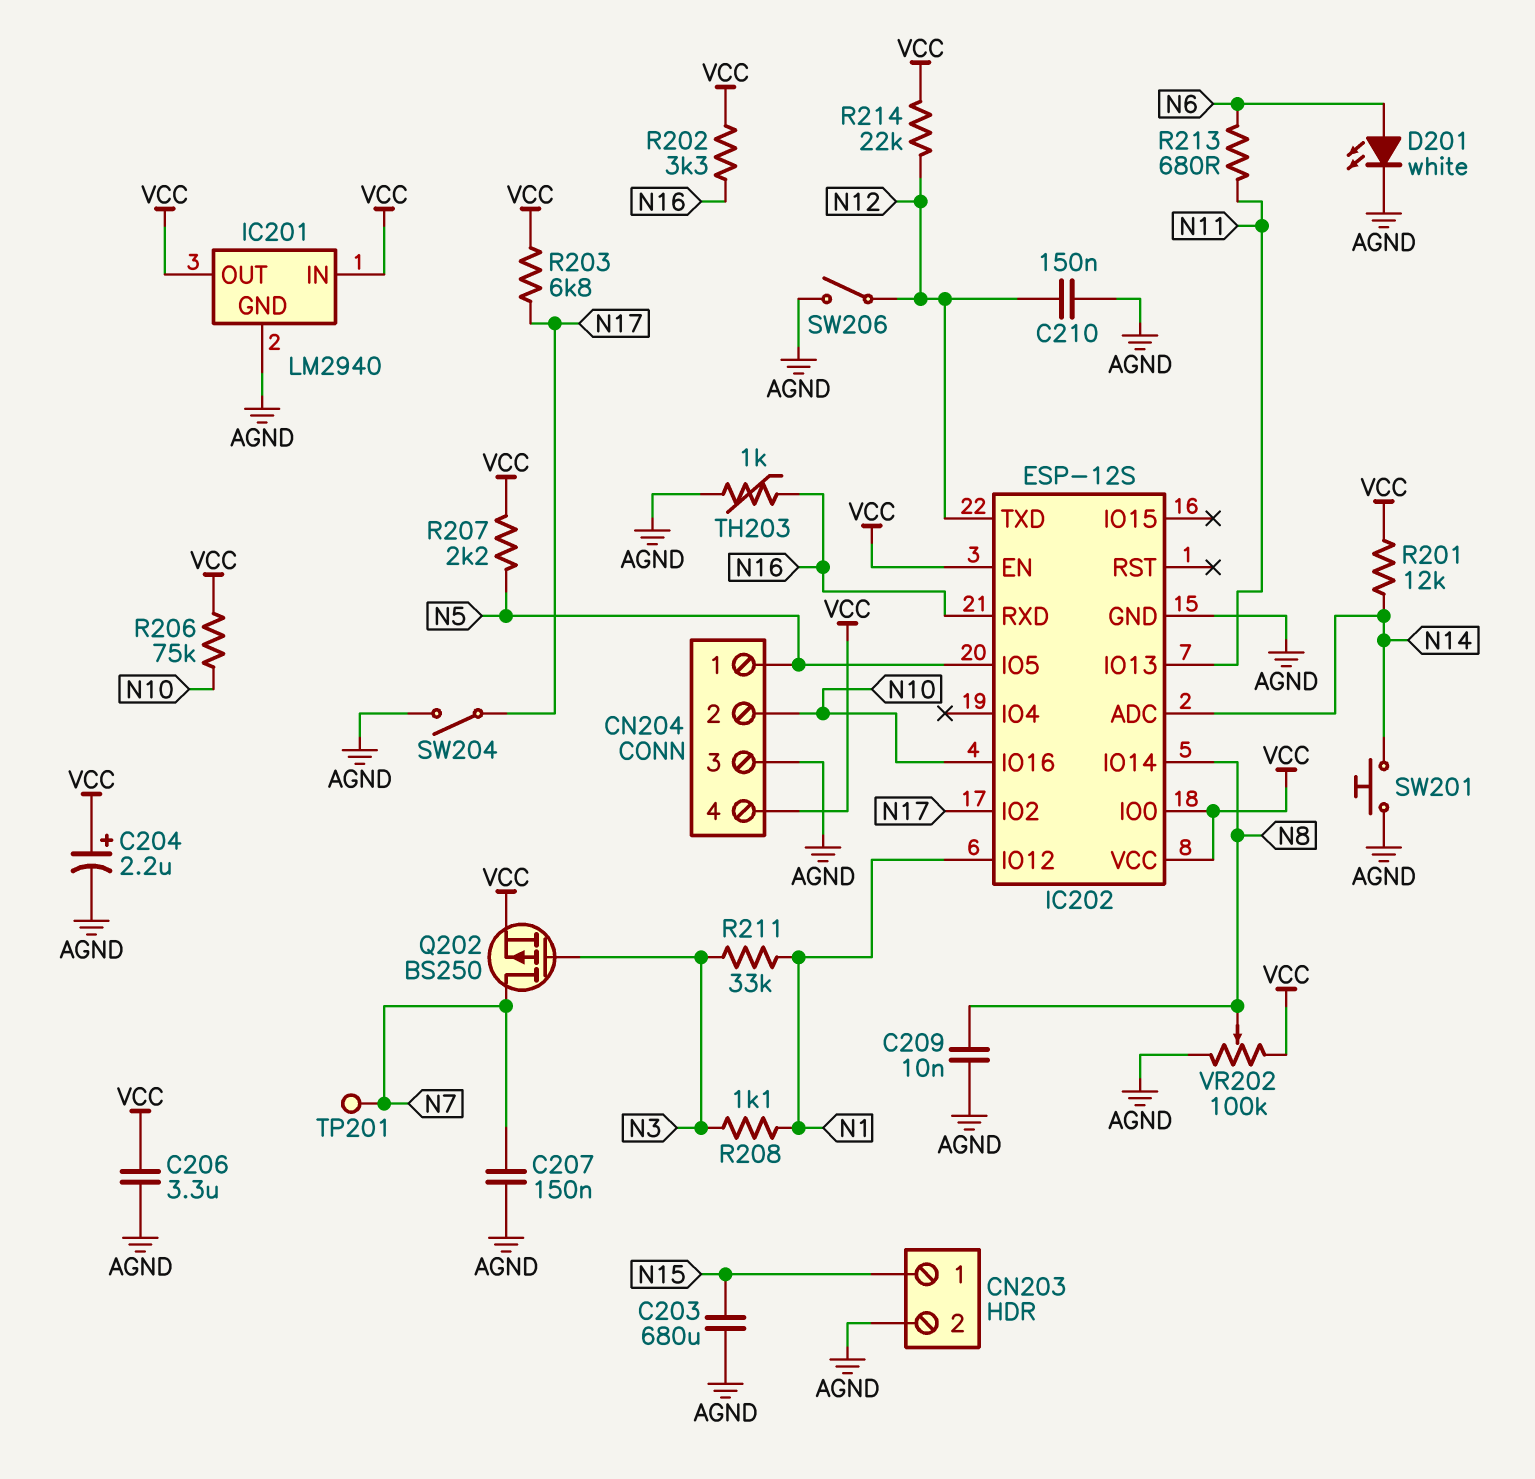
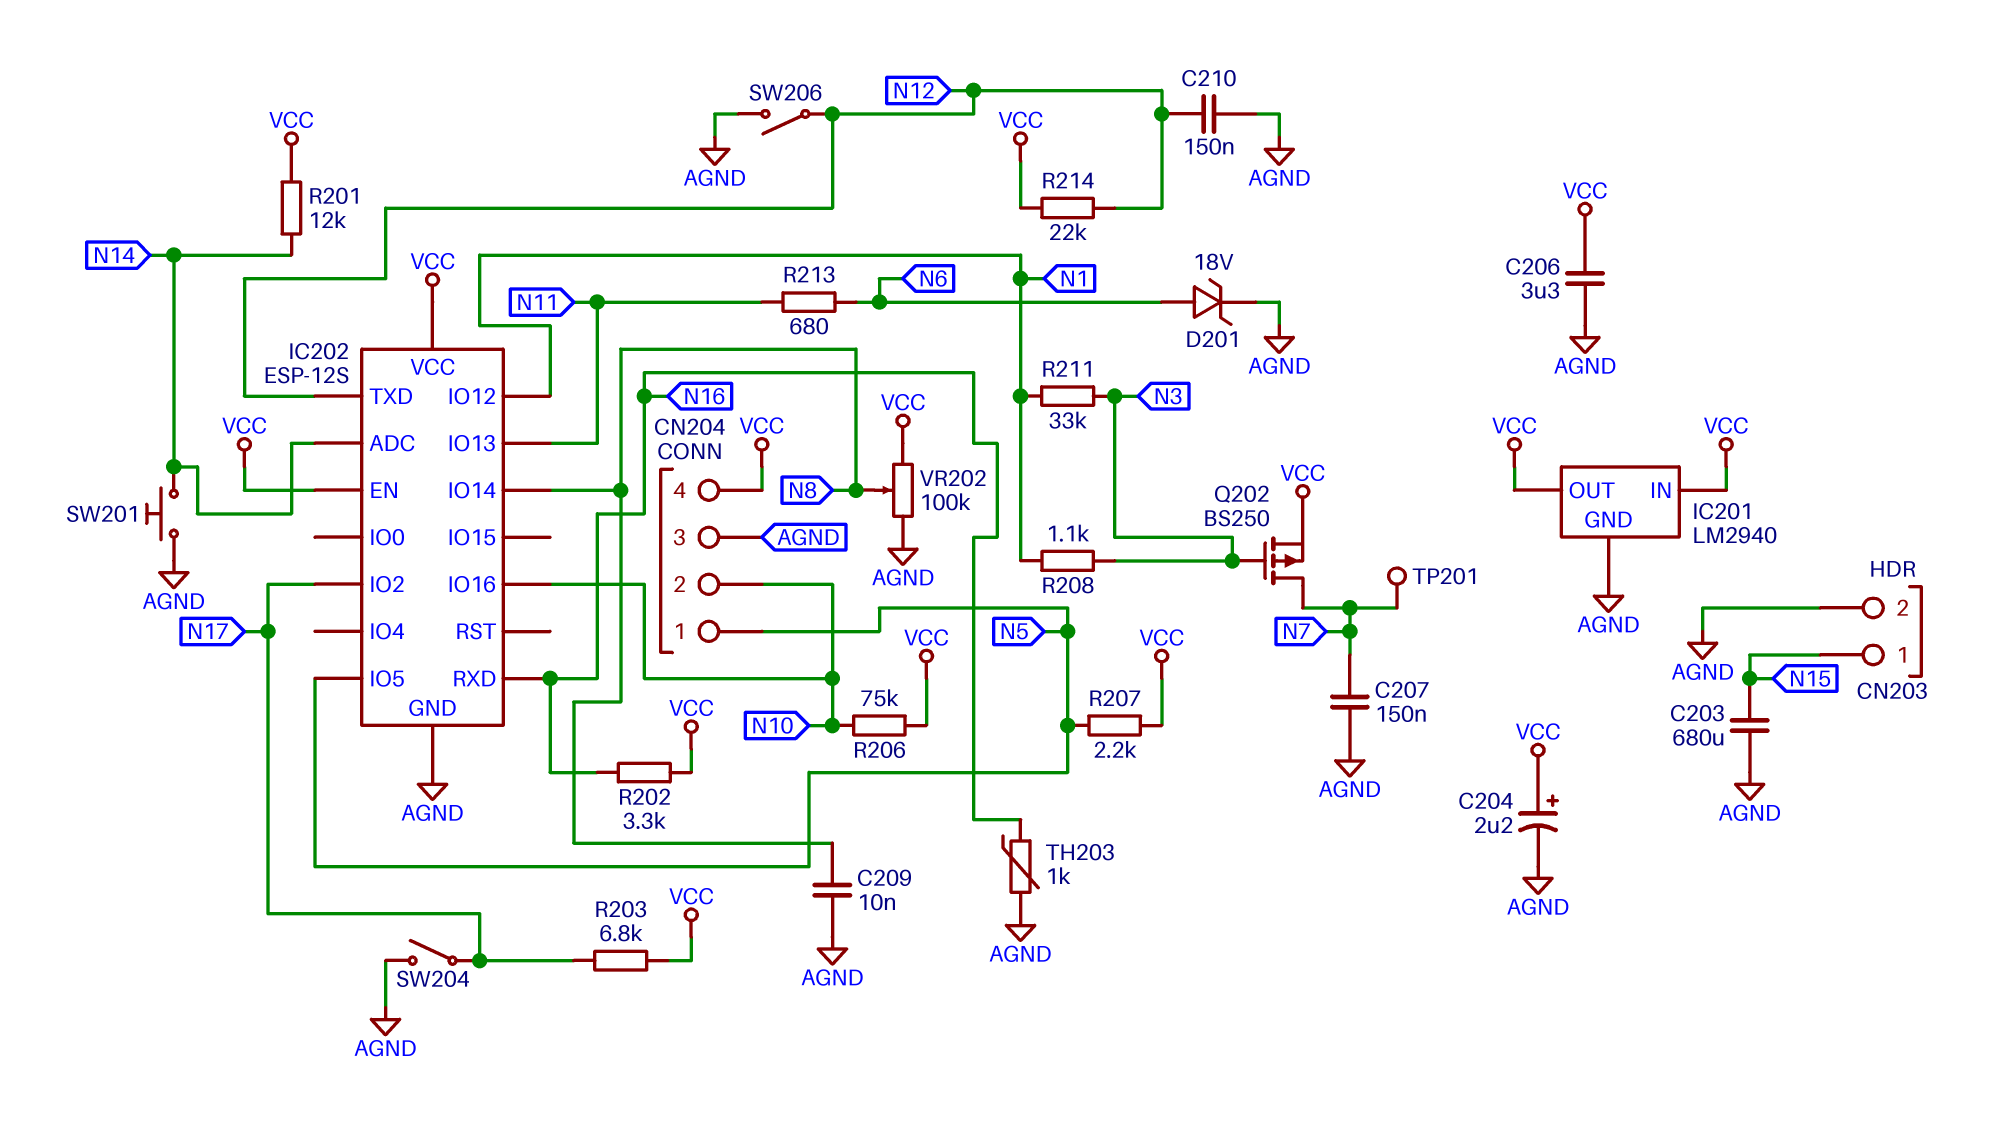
D201: LED white (A N6, K AGND) -> zener 18V (A N6, K AGND)
IC202 pin IO0: VCC -> none

